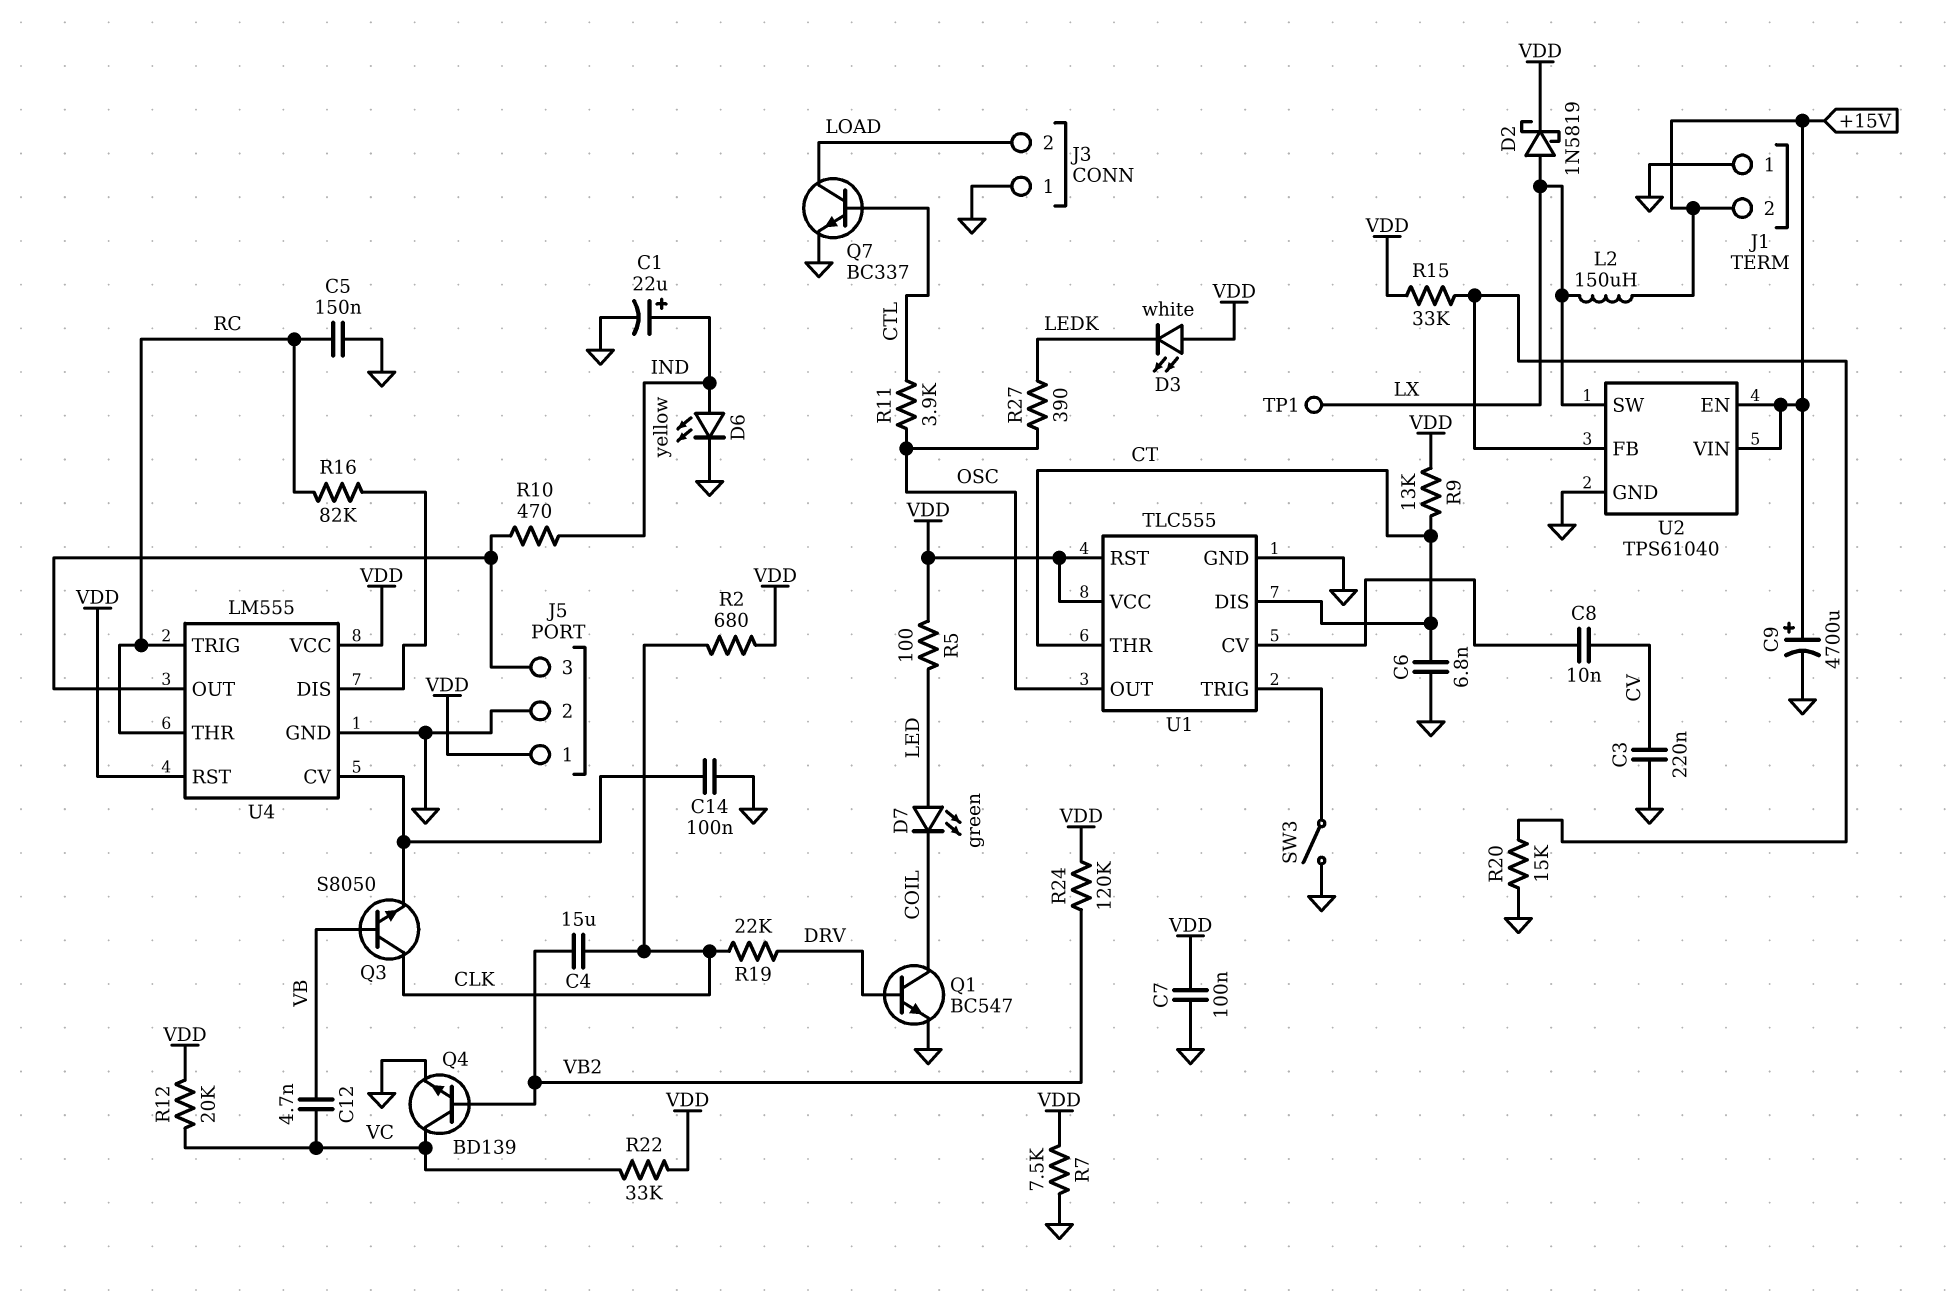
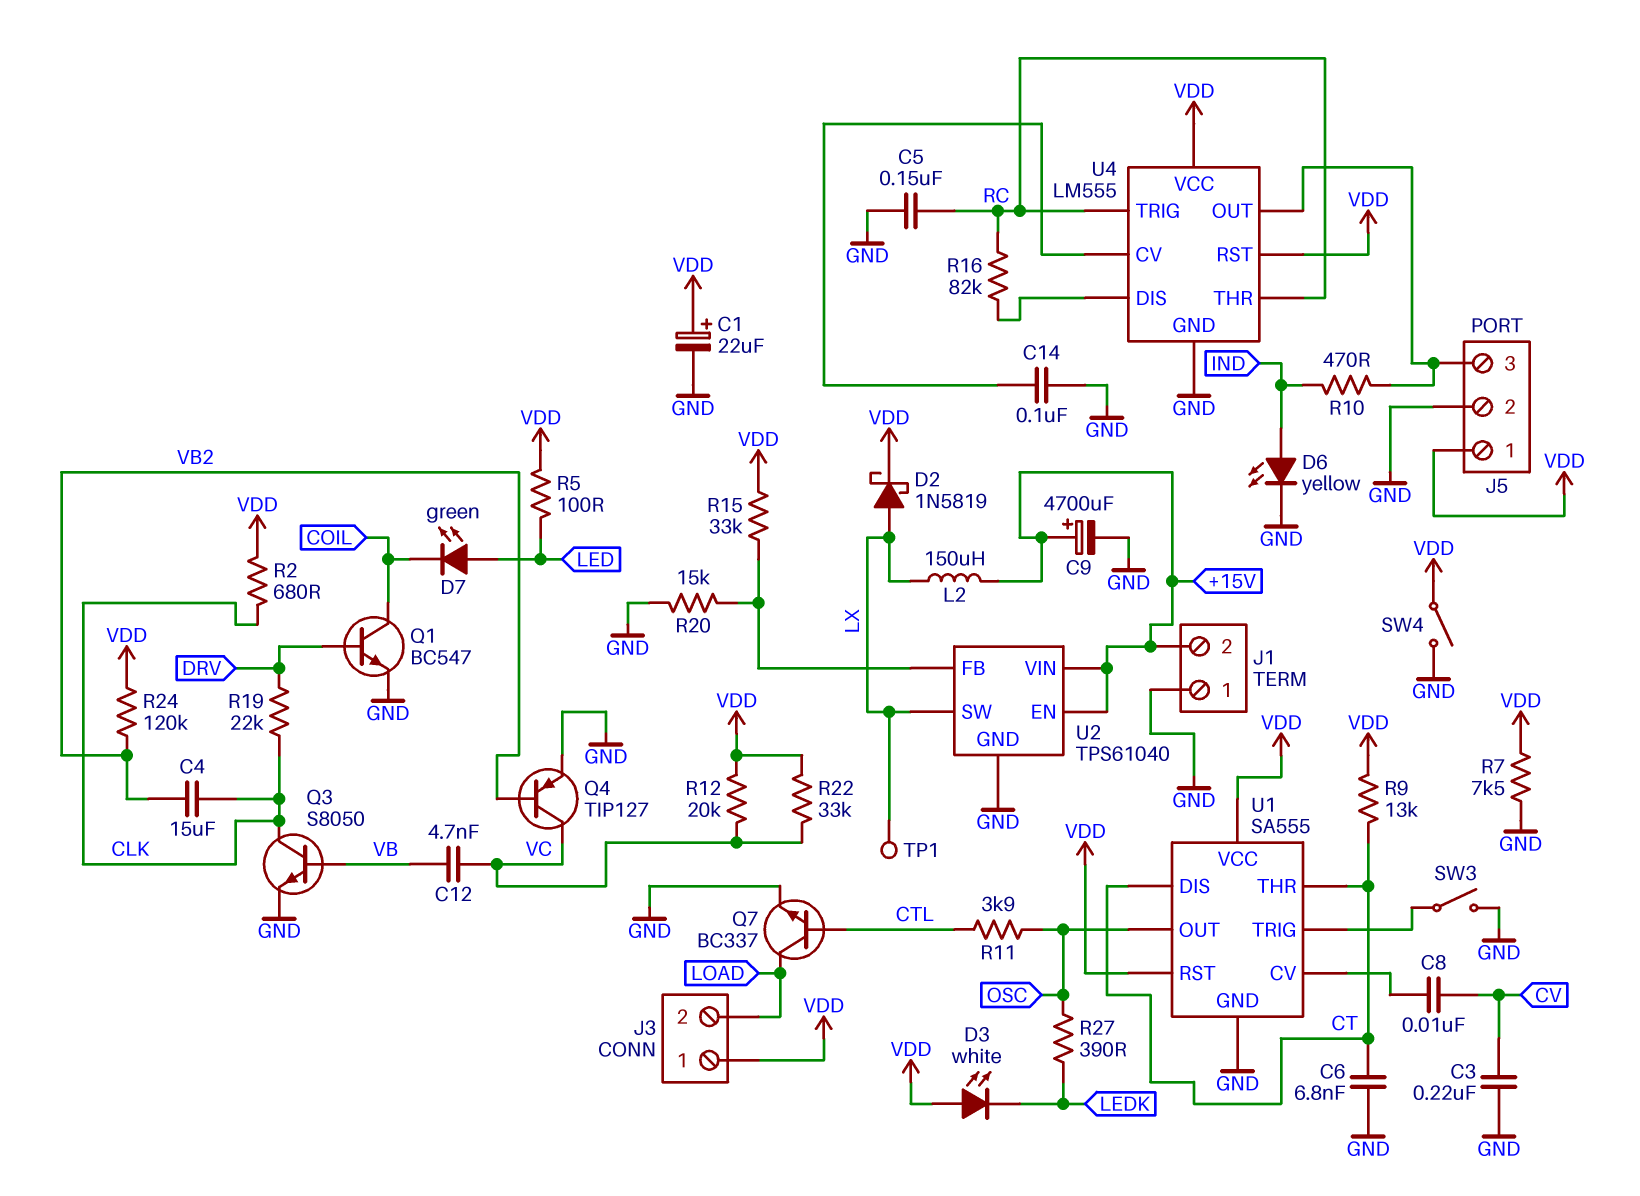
C1: 22uF (plus IND, minus GND) -> 22uF (plus VDD, minus GND)
C7: 100nF (GND, VDD) -> none
J3 pin 1: GND -> VDD
Q3: NPN S8050 (B VB, C CLK, E U4/CV) -> NPN S8050 (B VB, C CLK, E GND)
Q4: NPN BD139 (B VB2, C VC, E GND) -> PNP TIP127 (B VB2, C VC, E GND)
SW4: none -> switch (GND, VDD)
U1: TLC555 -> SA555

